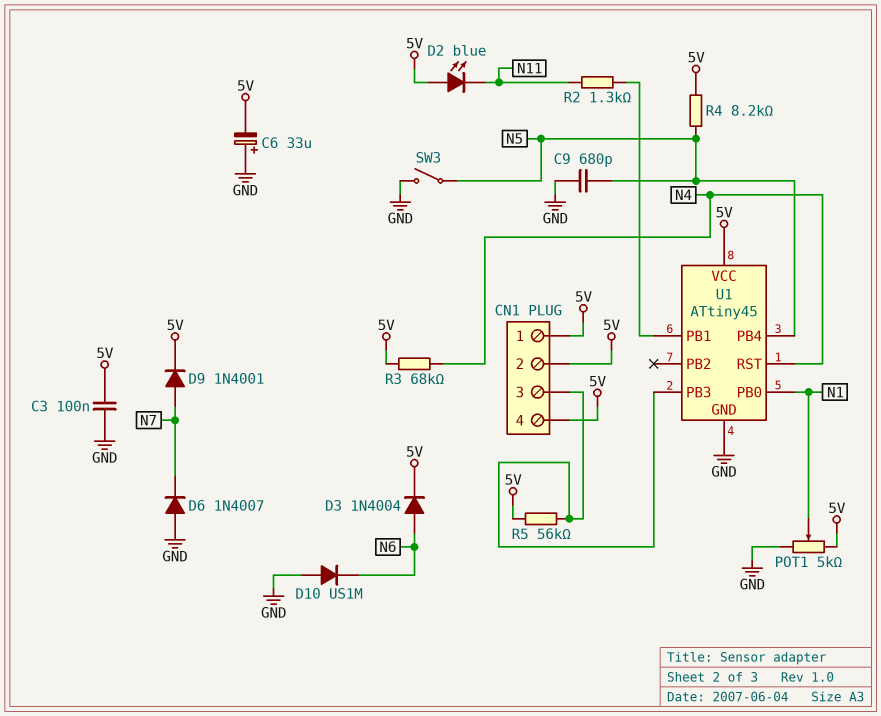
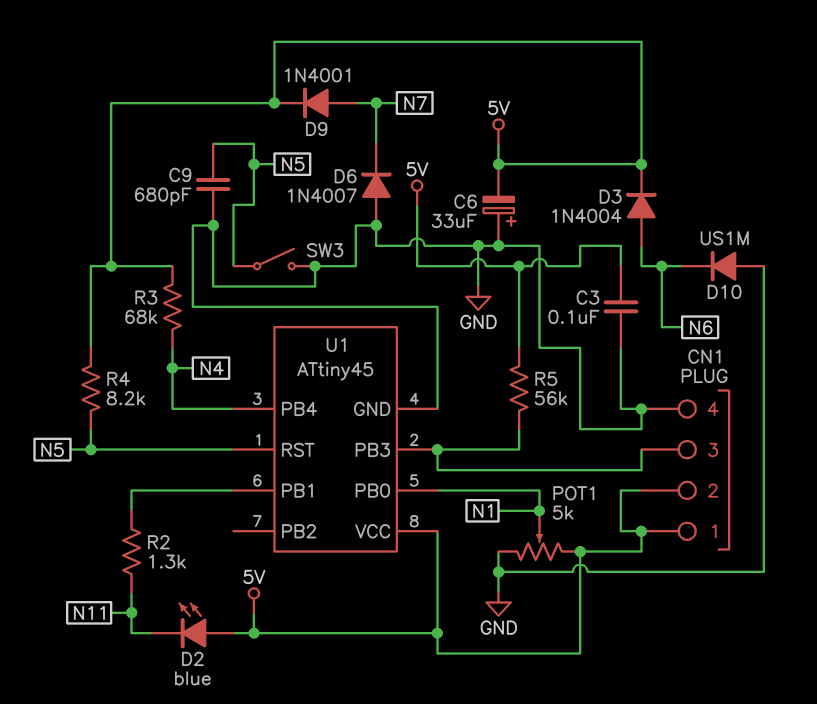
CN1 pin 4: 5V -> GND
U1 pin PB4: N5 -> N4
U1 pin RST: N4 -> N5

